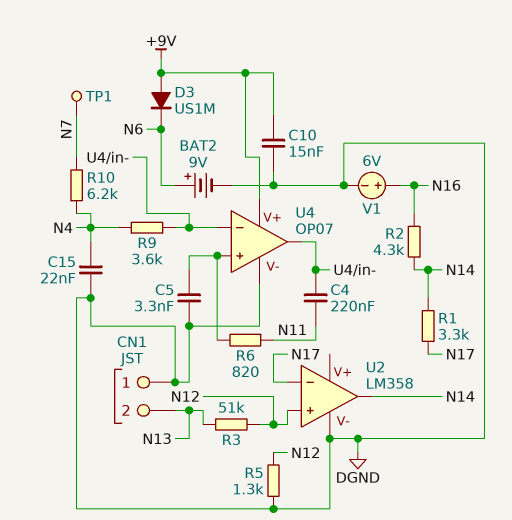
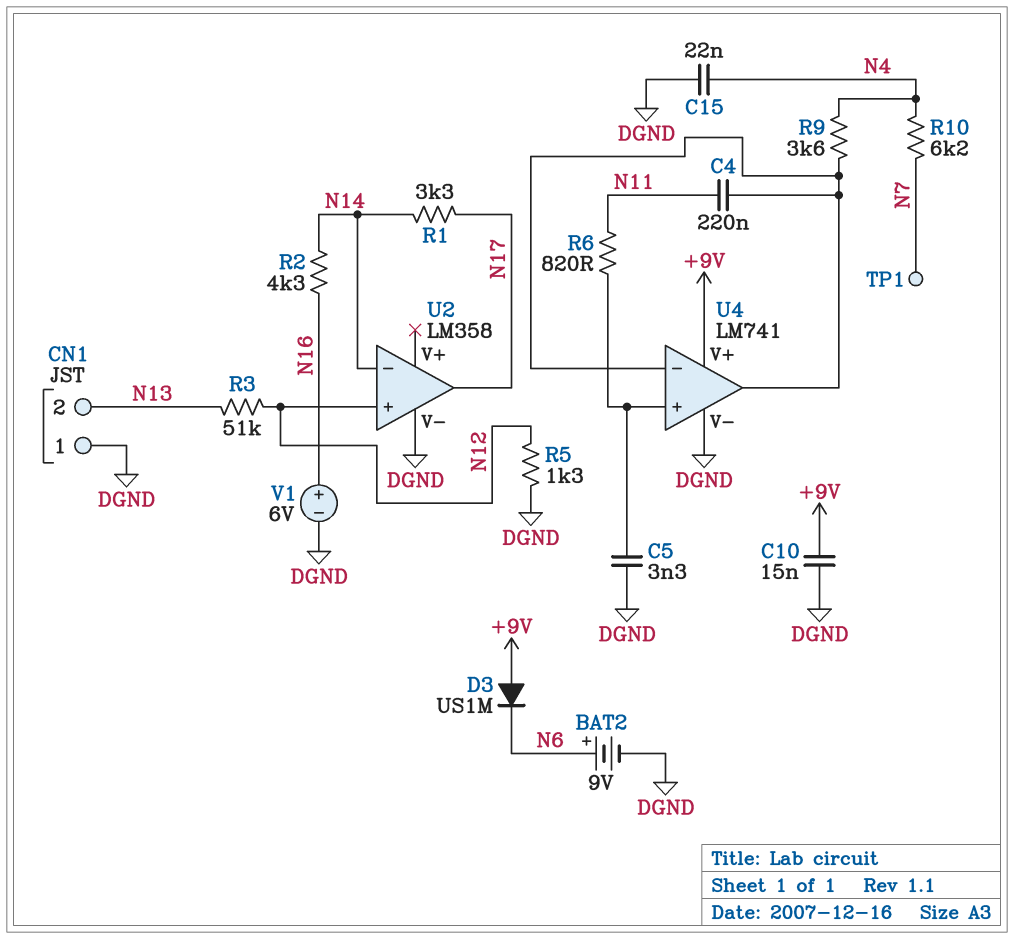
U2 pin in-: N17 -> N14
U2 pin out: N14 -> N17
U4: OP07 -> LM741

